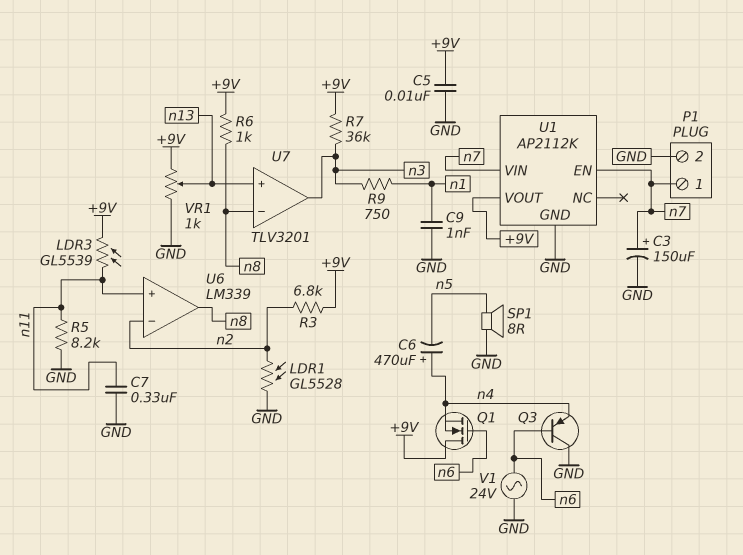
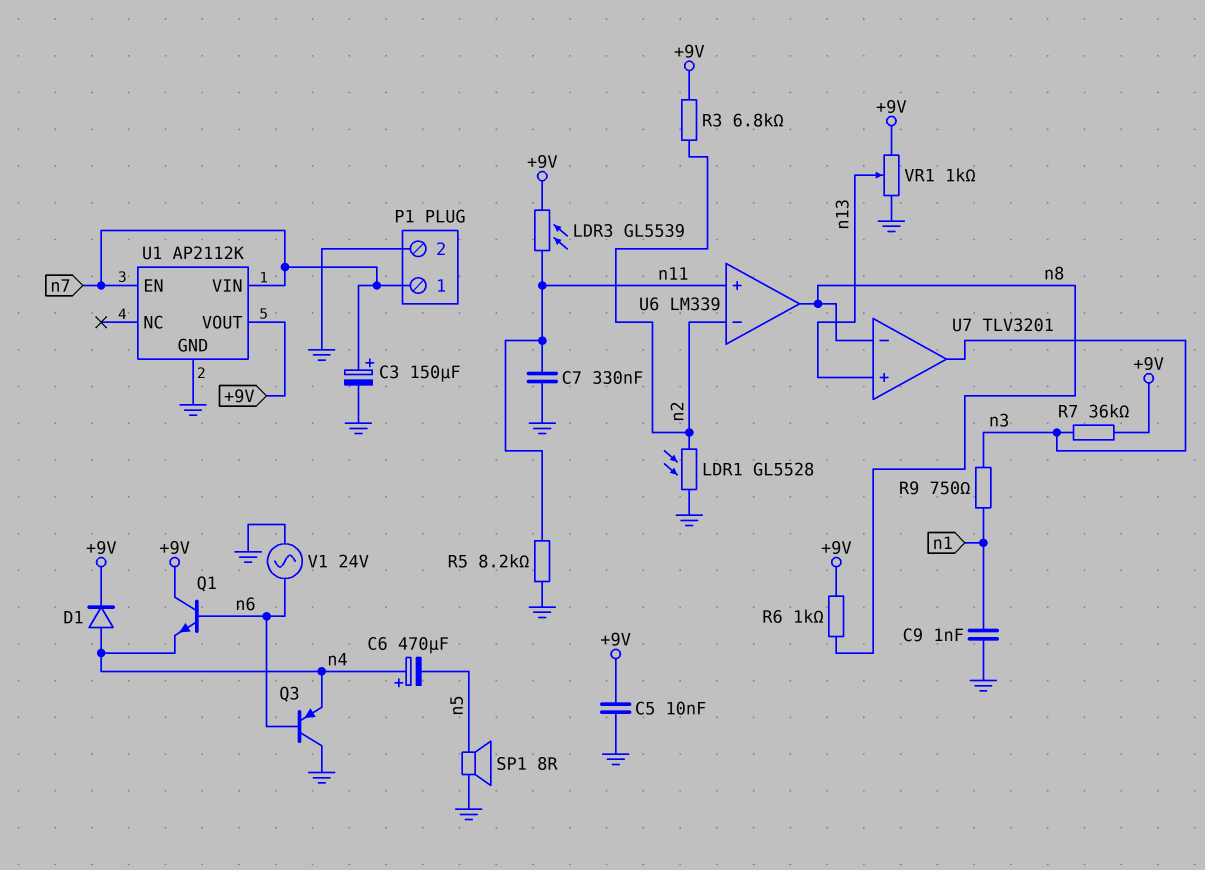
D1: none -> diode (A n4, K +9V)
Q1: NMOS (G n6, D +9V, S n4) -> NPN (B n6, C +9V, E n4)

